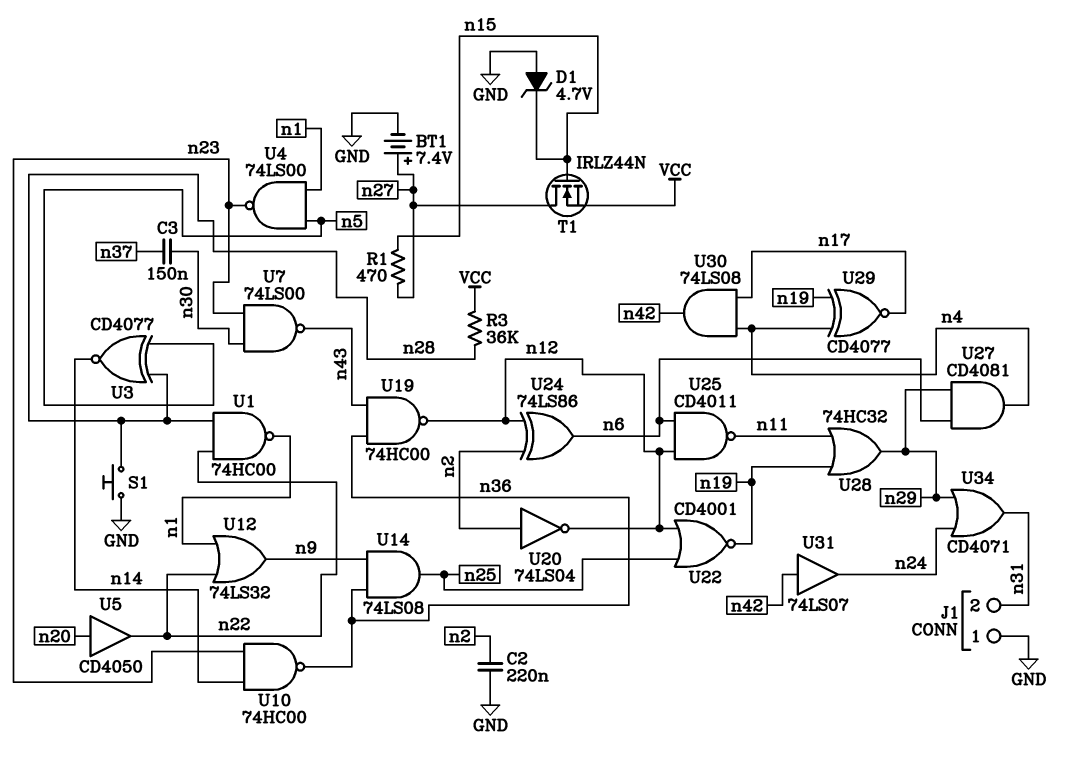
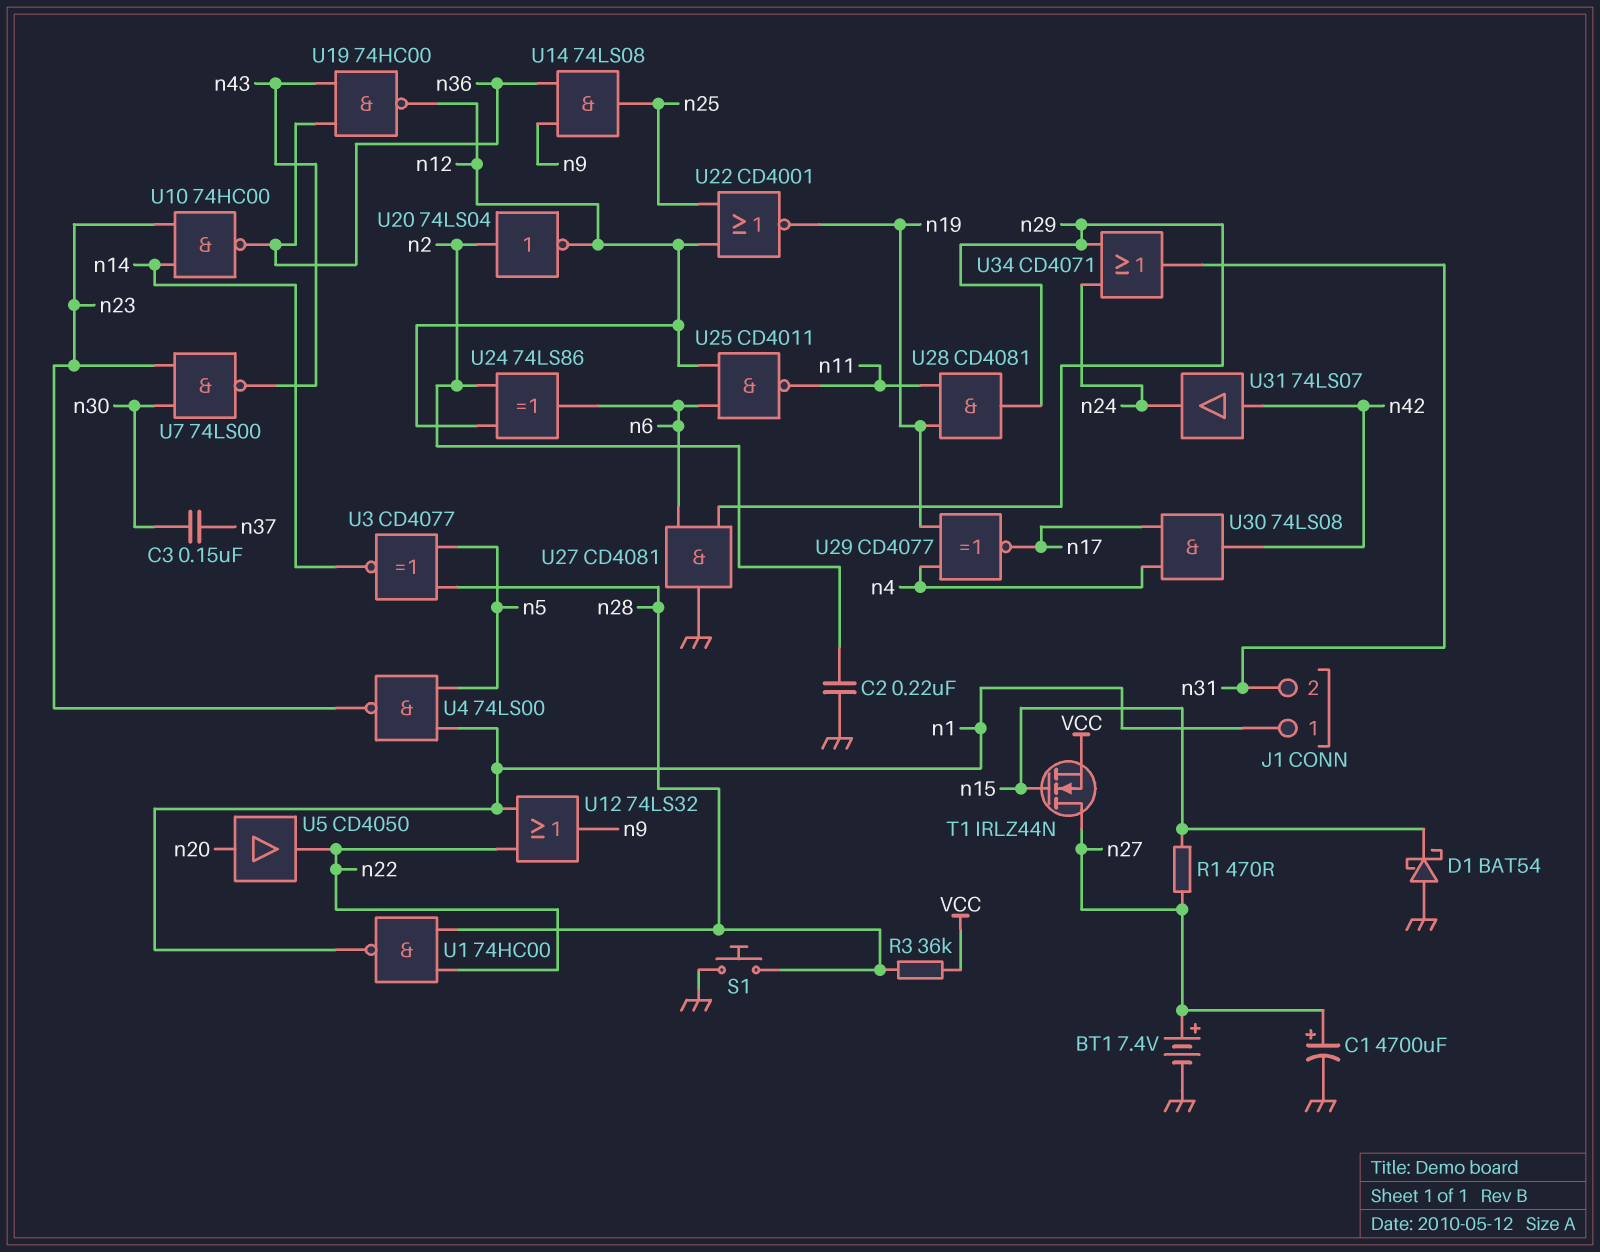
C1: none -> 4700uF (plus n27, minus GND)
D1: zener 4.7V (A GND, K n15) -> schottky BAT54 (A GND, K n15)
J1 pin 1: GND -> n1
U27: AND CD4081 (in n6, in n29, out n4) -> AND CD4081 (in n6, in n29, out GND)
U28: OR 74HC32 (in n11, in n19, out n29) -> AND CD4081 (in n11, in n19, out n29)

